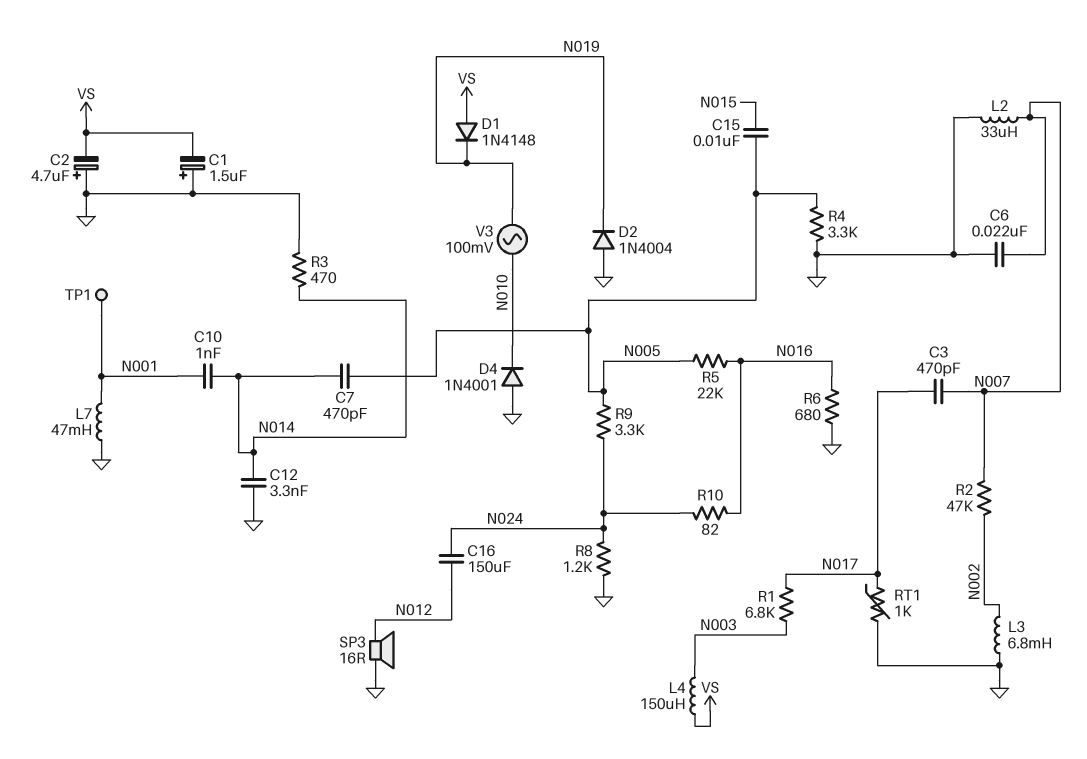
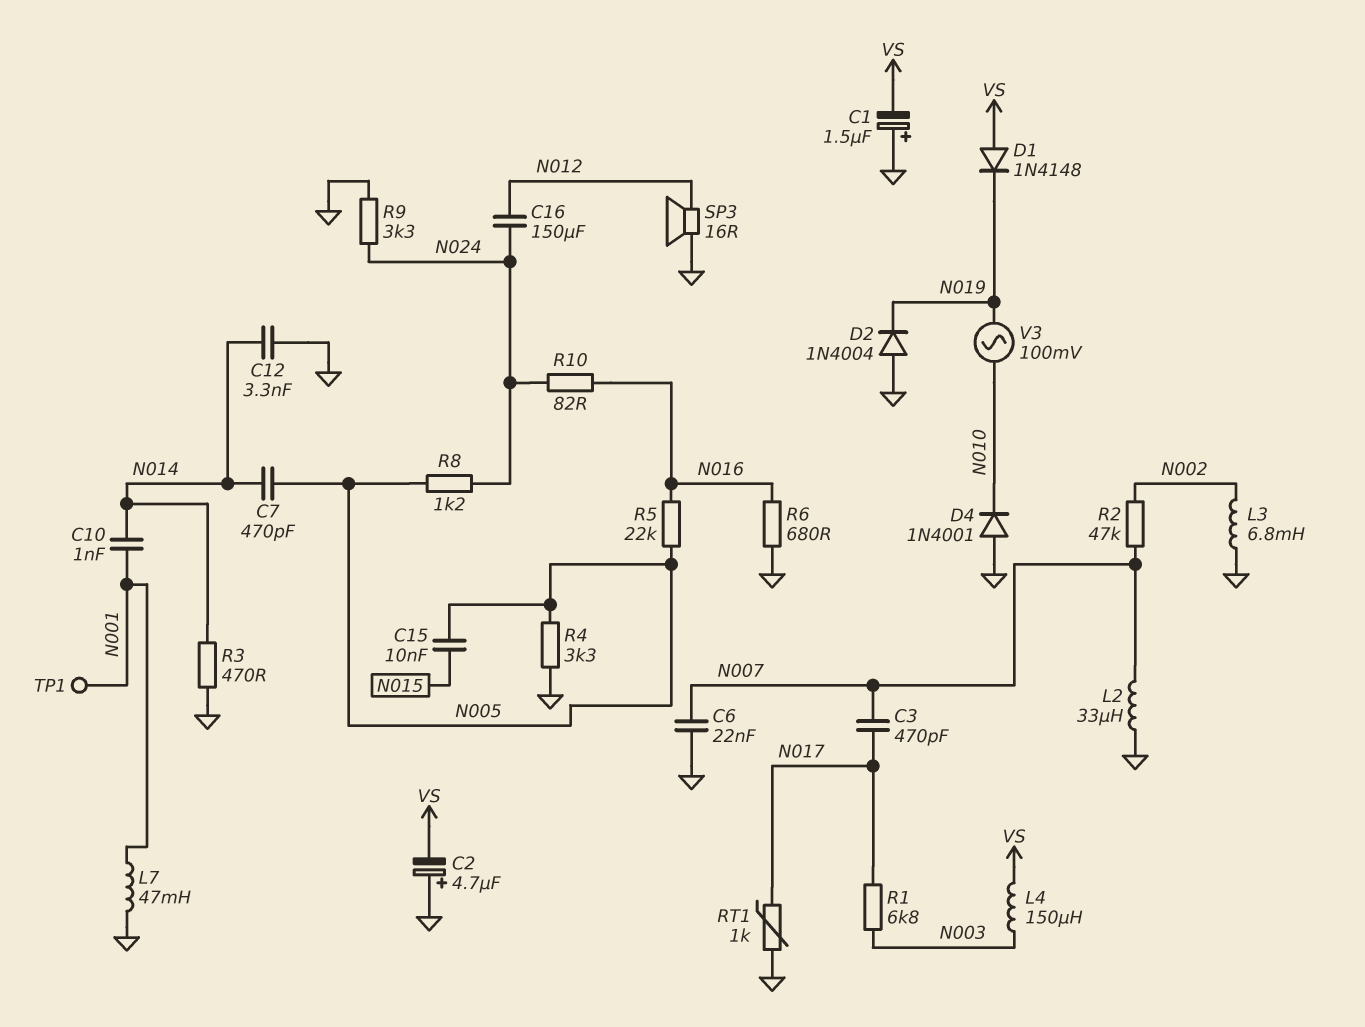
R8: 1.2k (GND, N024) -> 1.2k (N005, N024)
R9: 3.3k (N005, N024) -> 3.3k (GND, N024)

